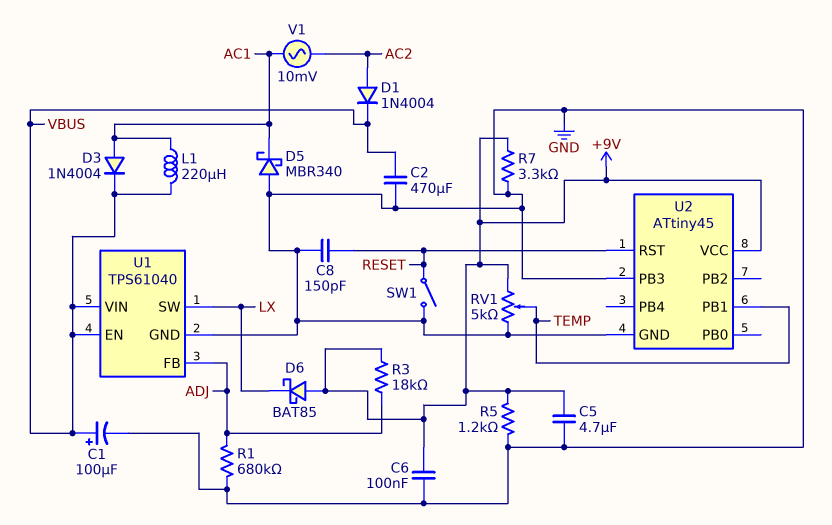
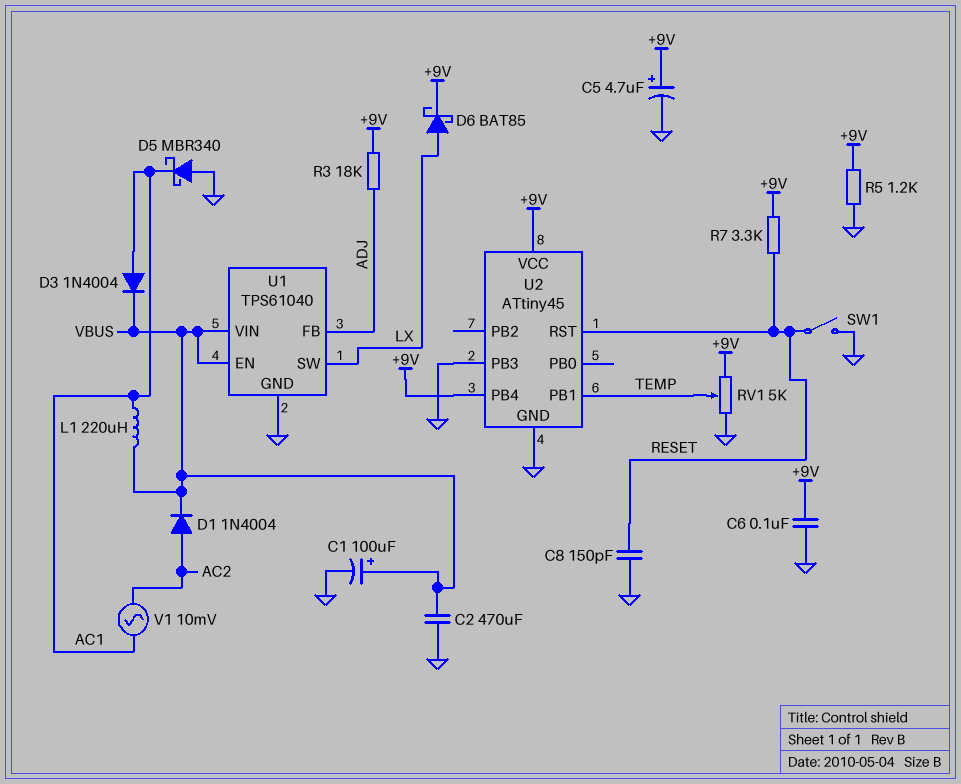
C5: 4.7uF (+9V, GND) -> 4.7uF (plus +9V, minus GND)
D6: schottky BAT85 (A +9V, K LX) -> schottky BAT85 (A LX, K +9V)
R1: 680k (ADJ, GND) -> none
R7: 3.3k (+9V, GND) -> 3.3k (+9V, RESET)
U2 pin PB4: none -> +9V

